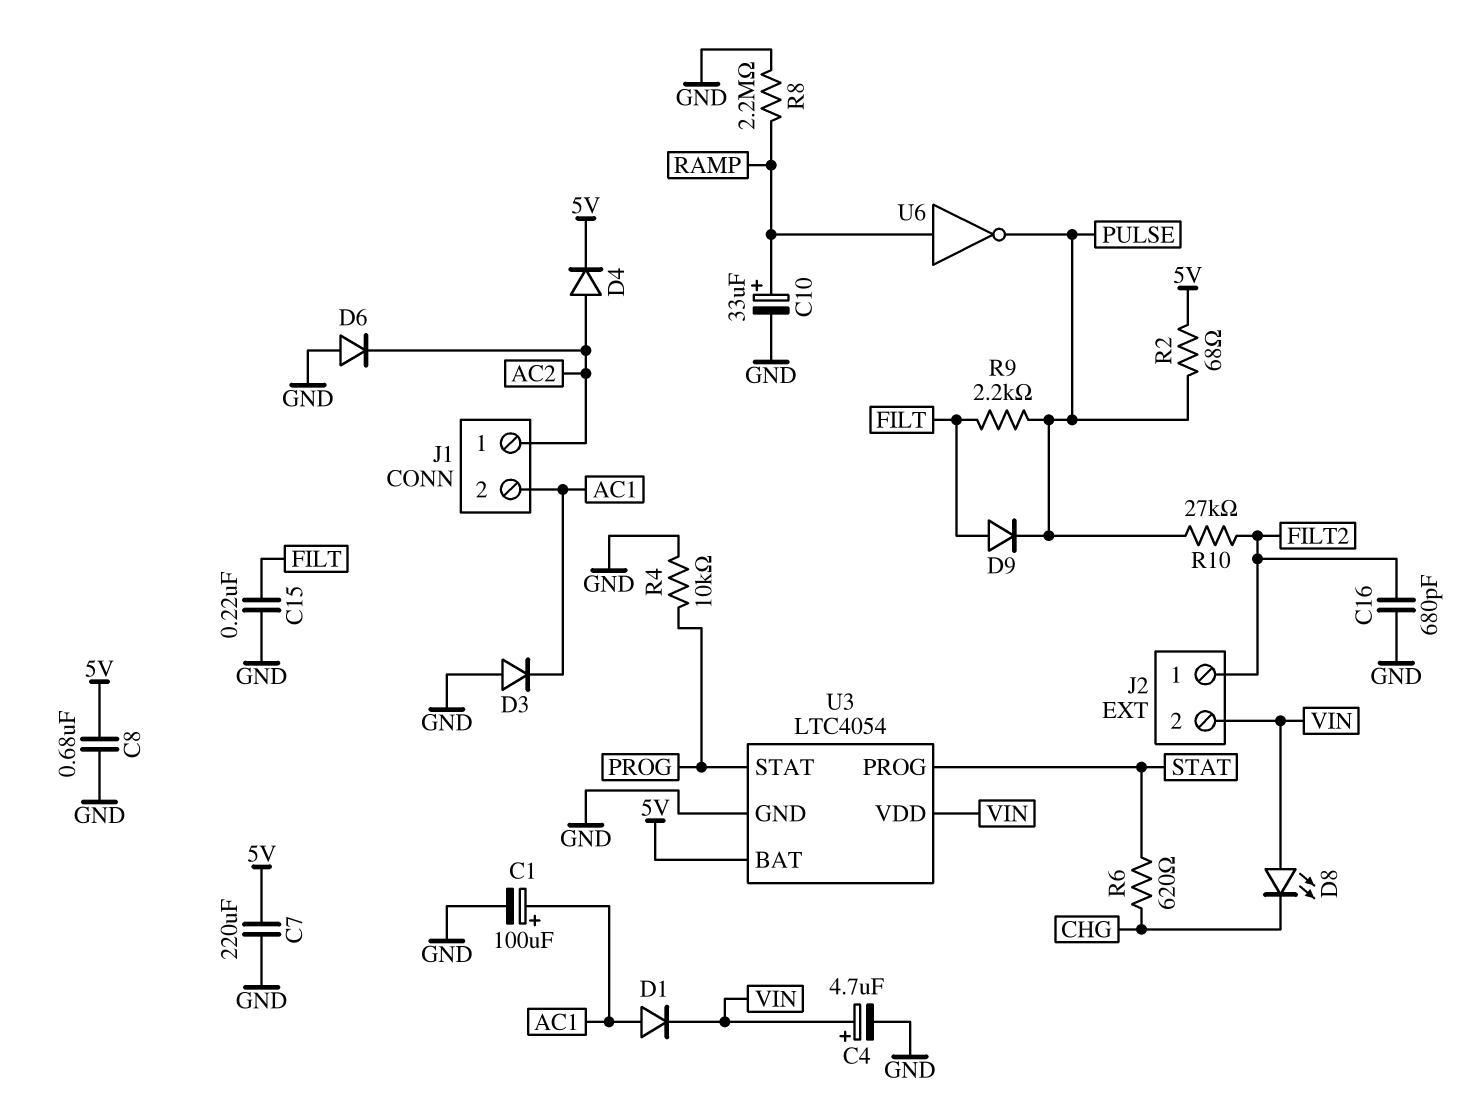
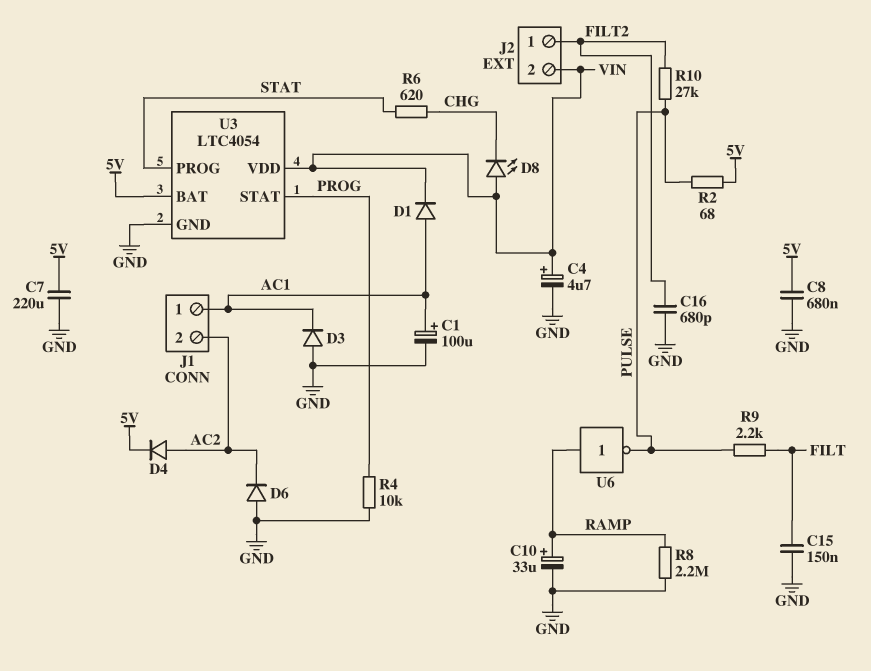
C15: 220nF (FILT, GND) -> 150nF (FILT, GND)
D9: diode (A FILT, K PULSE) -> none
J1 pin 1: AC2 -> AC1
J1 pin 2: AC1 -> AC2

